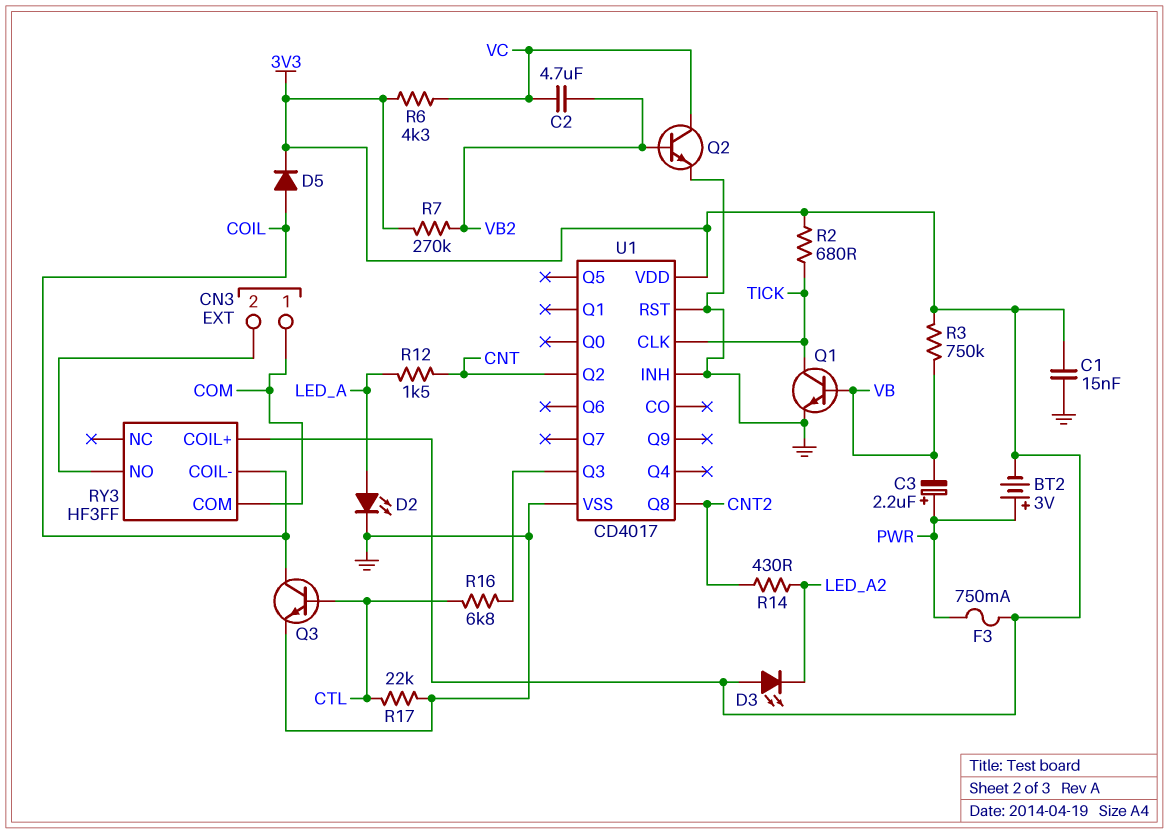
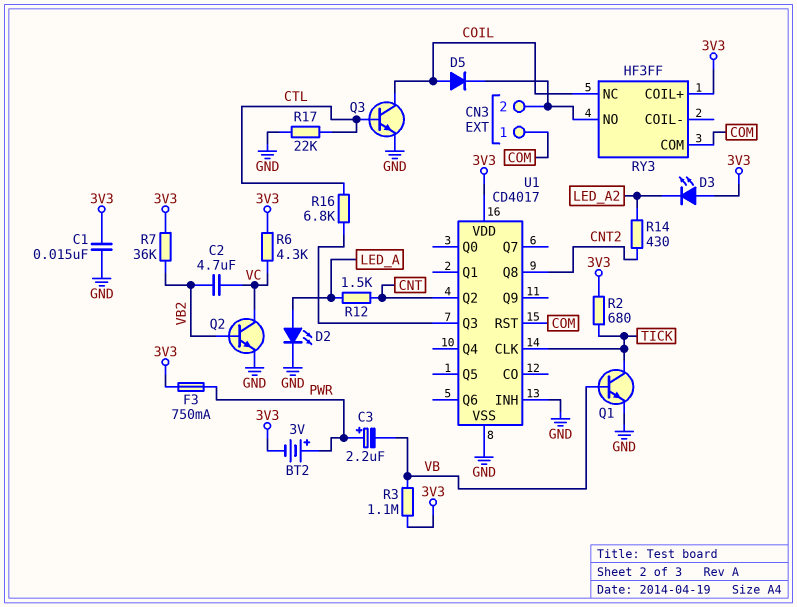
D5: diode (A COIL, K 3V3) -> diode (A COIL, K CN3/2)
R3: 750k (3V3, VB) -> 1.1M (3V3, VB)
R7: 270k (3V3, VB2) -> 36k (3V3, VB2)
RY3 pin COIL-: COIL -> none
RY3 pin NC: none -> COIL
U1 pin RST: GND -> COM

